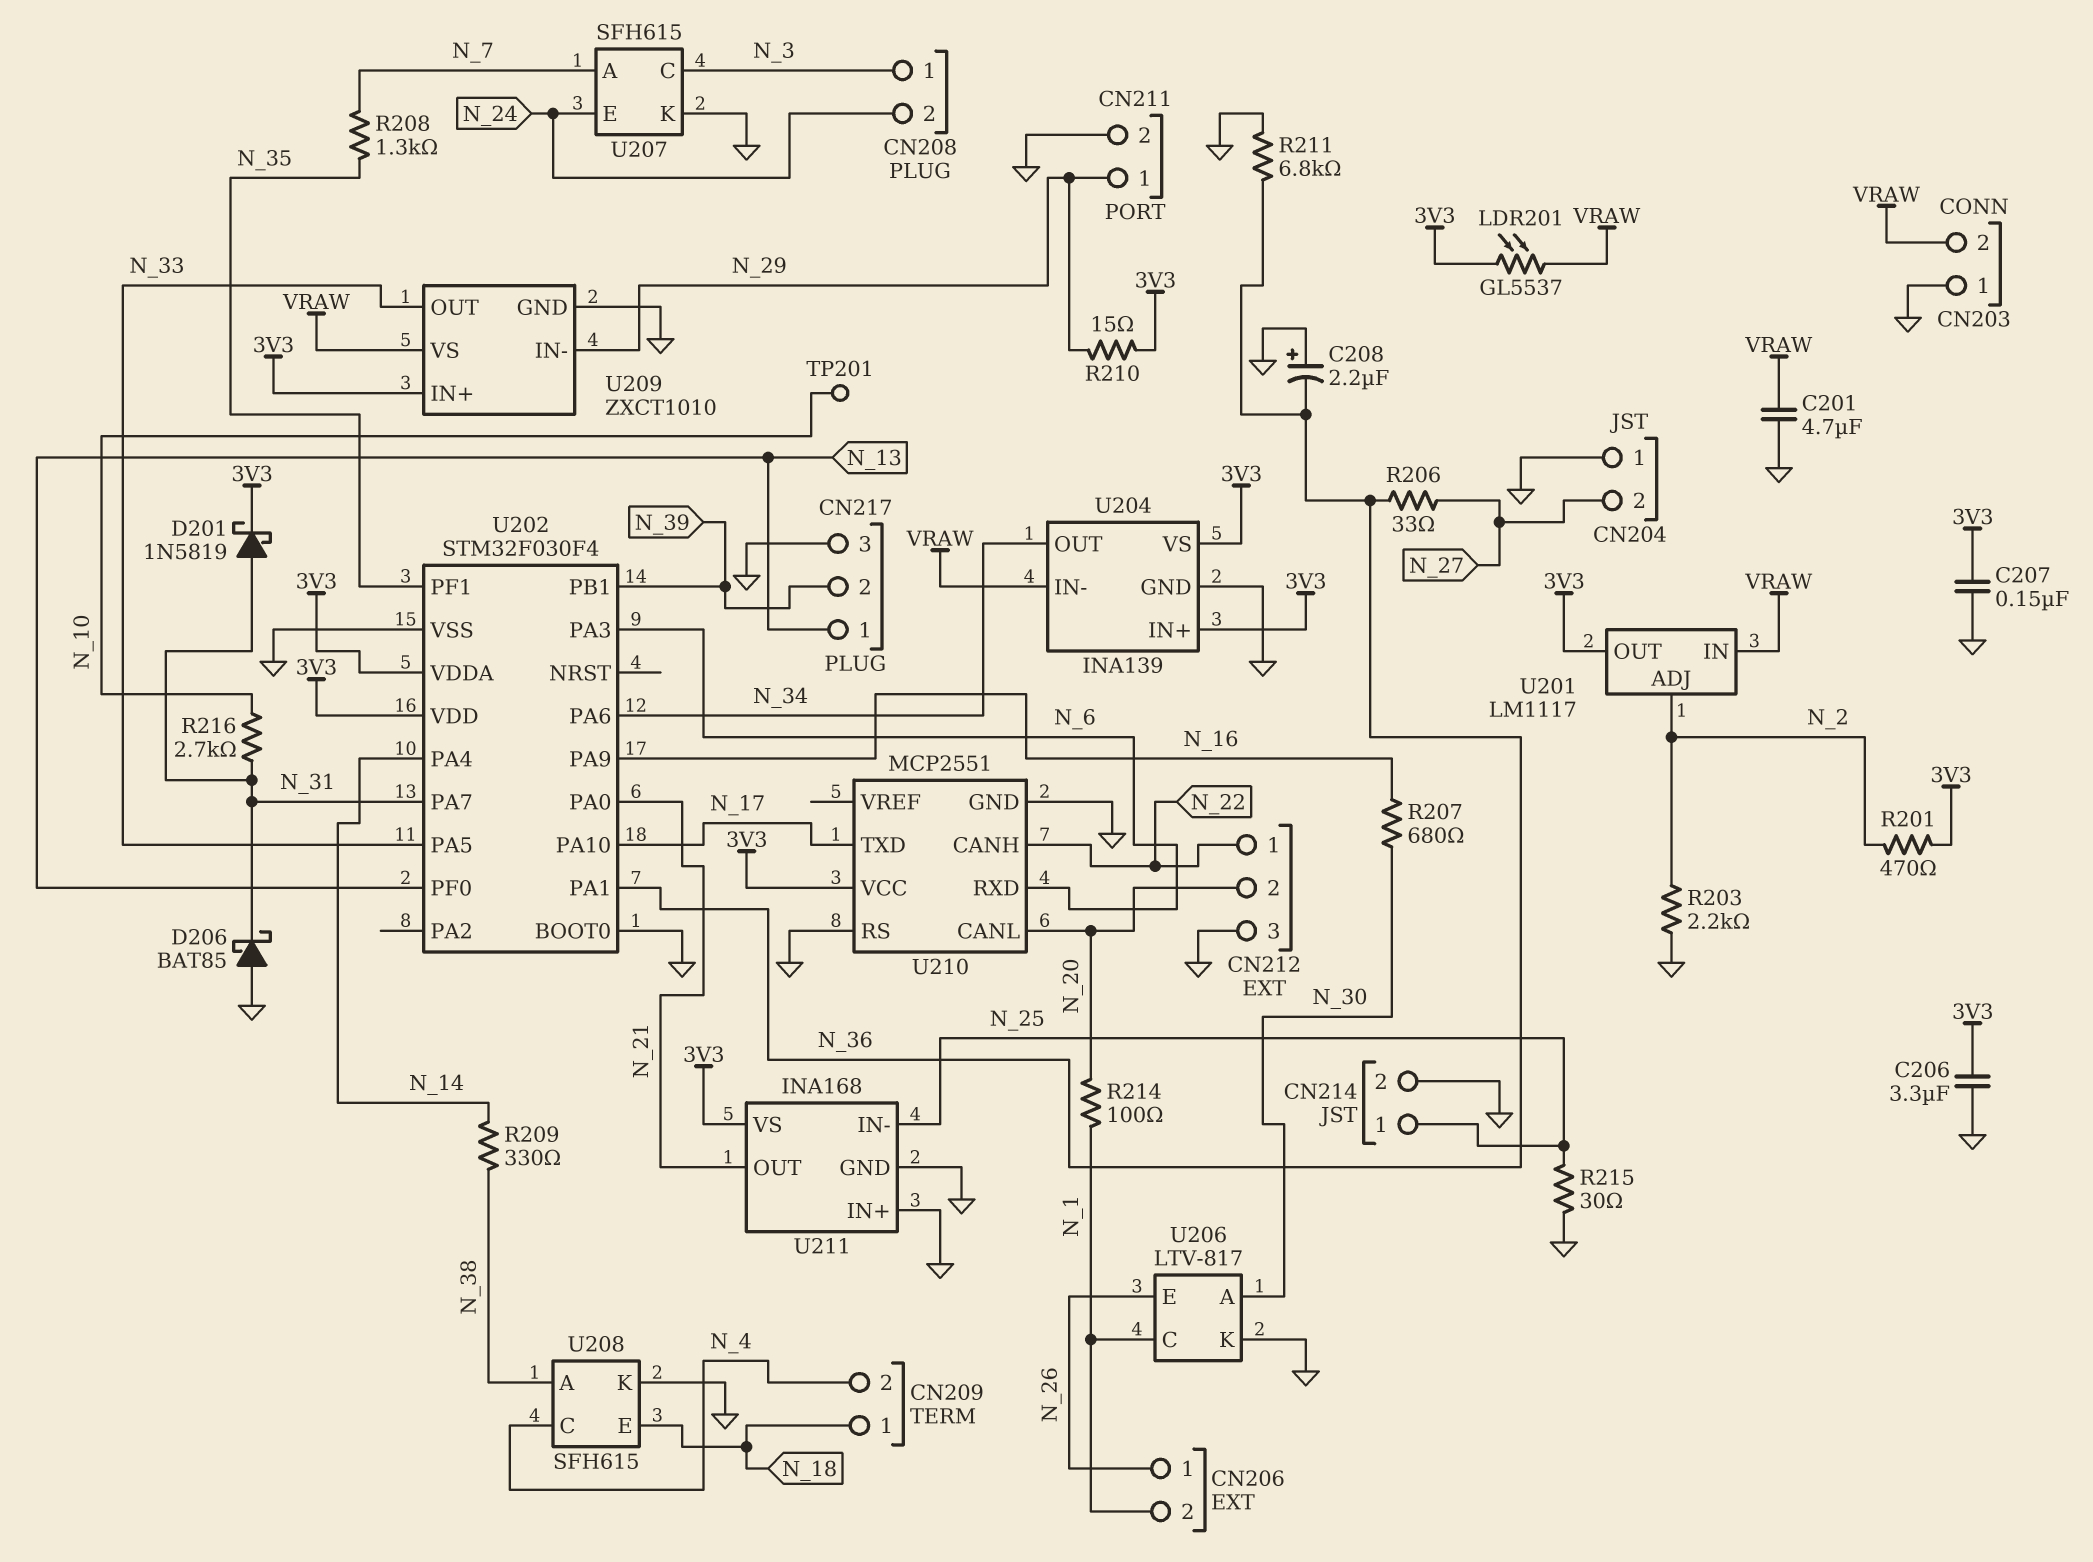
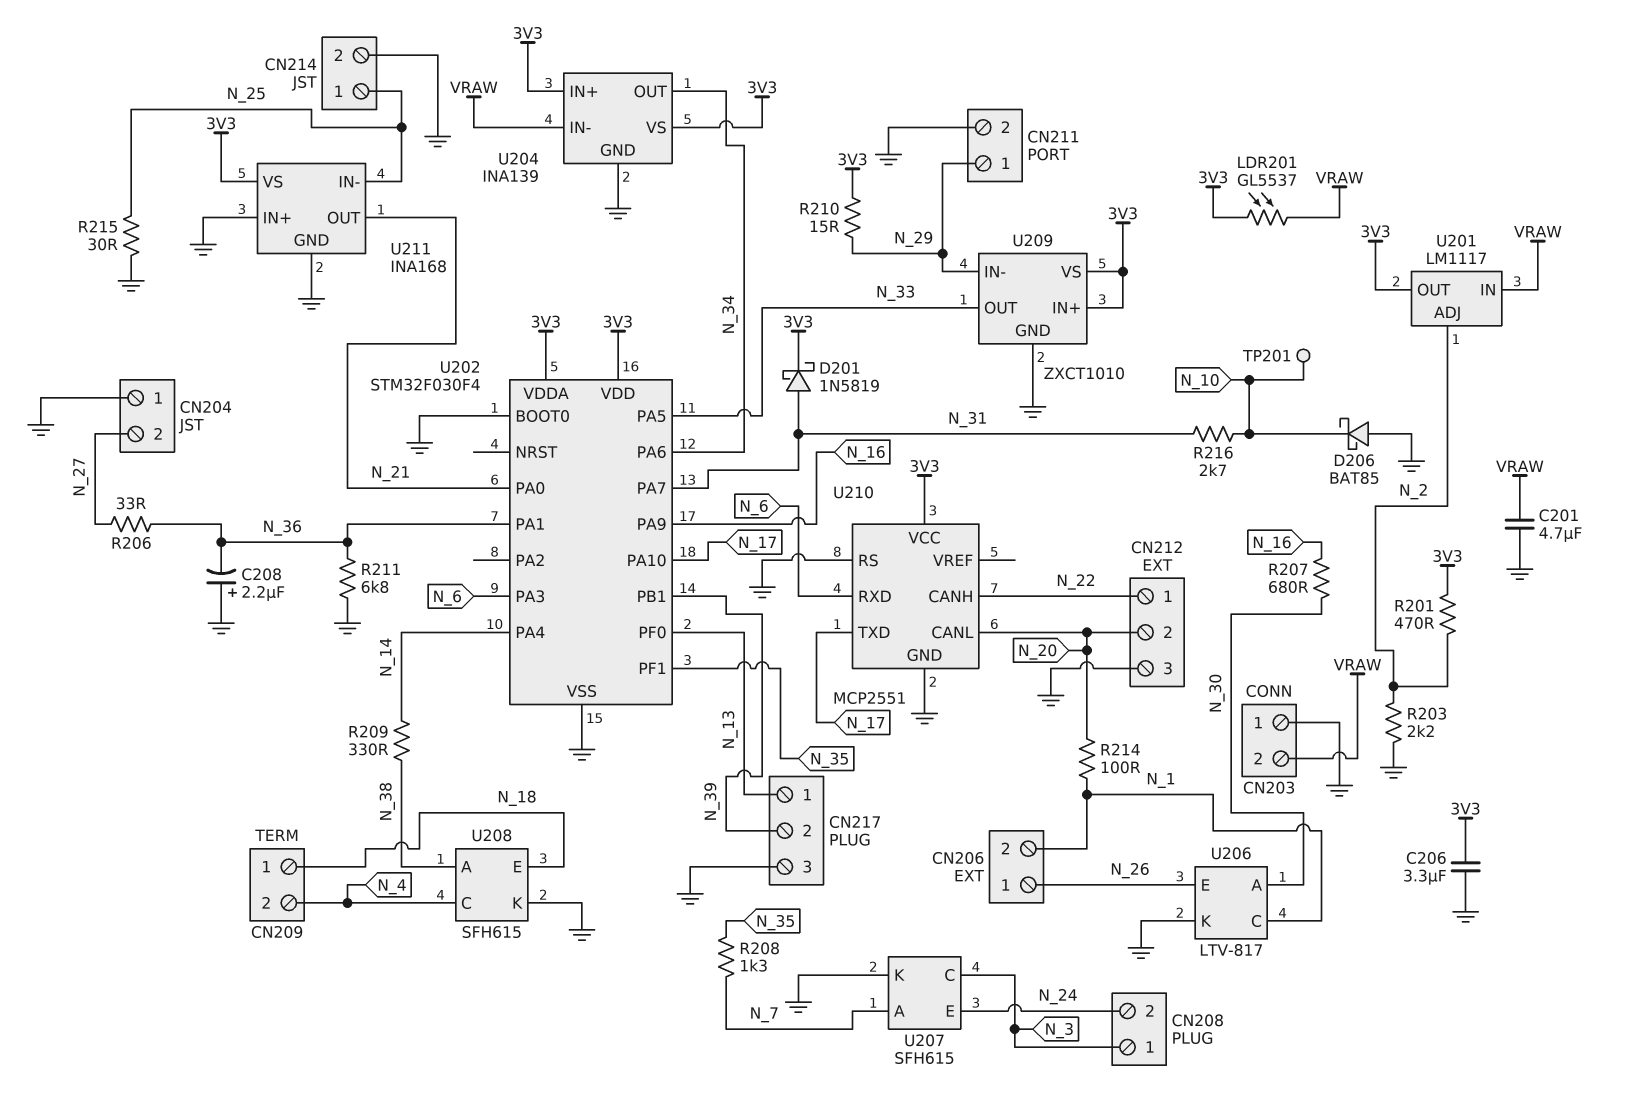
C207: 150nF (3V3, GND) -> none
D206: schottky BAT85 (A GND, K N_31) -> schottky BAT85 (A GND, K N_10)
U209 pin VS: VRAW -> 3V3

